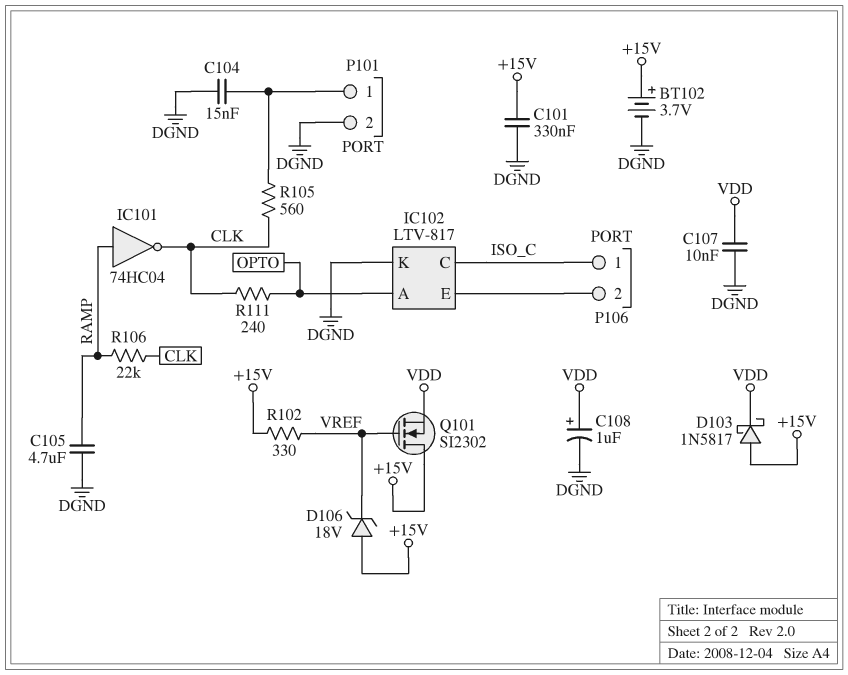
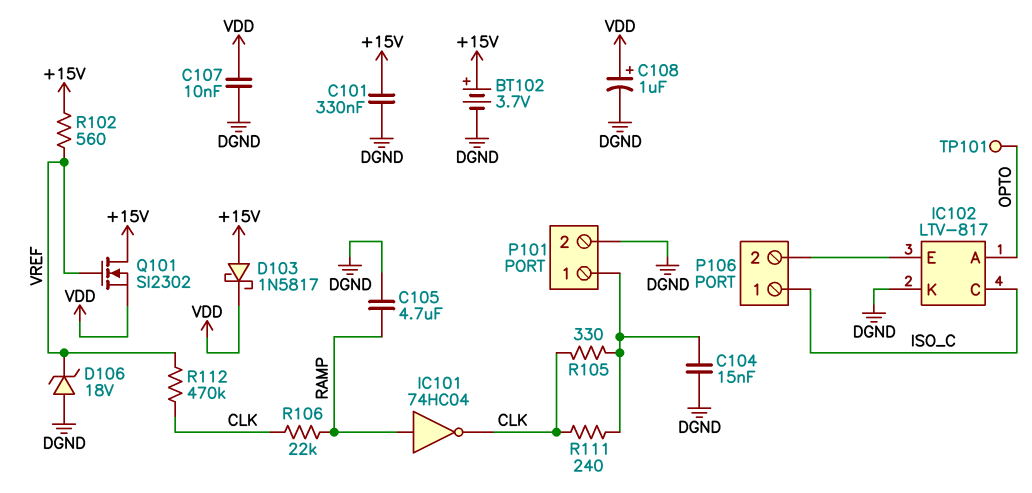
D106: zener 18V (A +15V, K VREF) -> zener 18V (A DGND, K VREF)
R102: 330 (+15V, VREF) -> 560 (+15V, VREF)
R105: 560 (CLK, P101/1) -> 330 (CLK, P101/1)
R111: 240 (CLK, OPTO) -> 240 (CLK, P101/1)
R112: none -> 470k (CLK, VREF)
TP101: none -> test point (OPTO)

